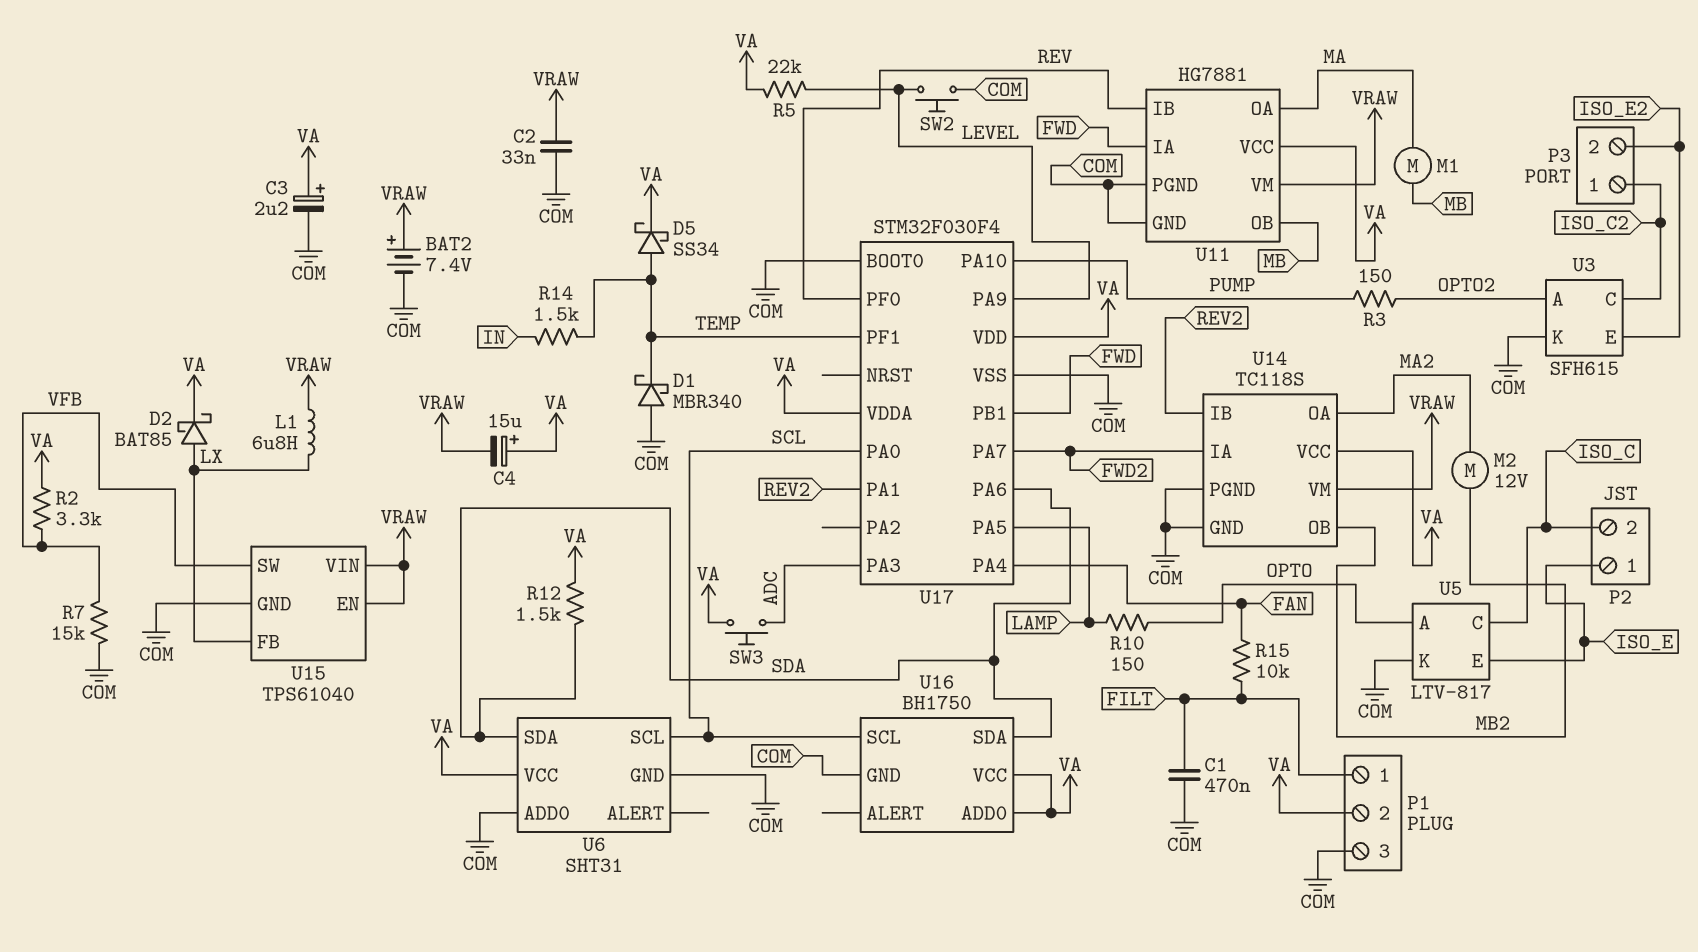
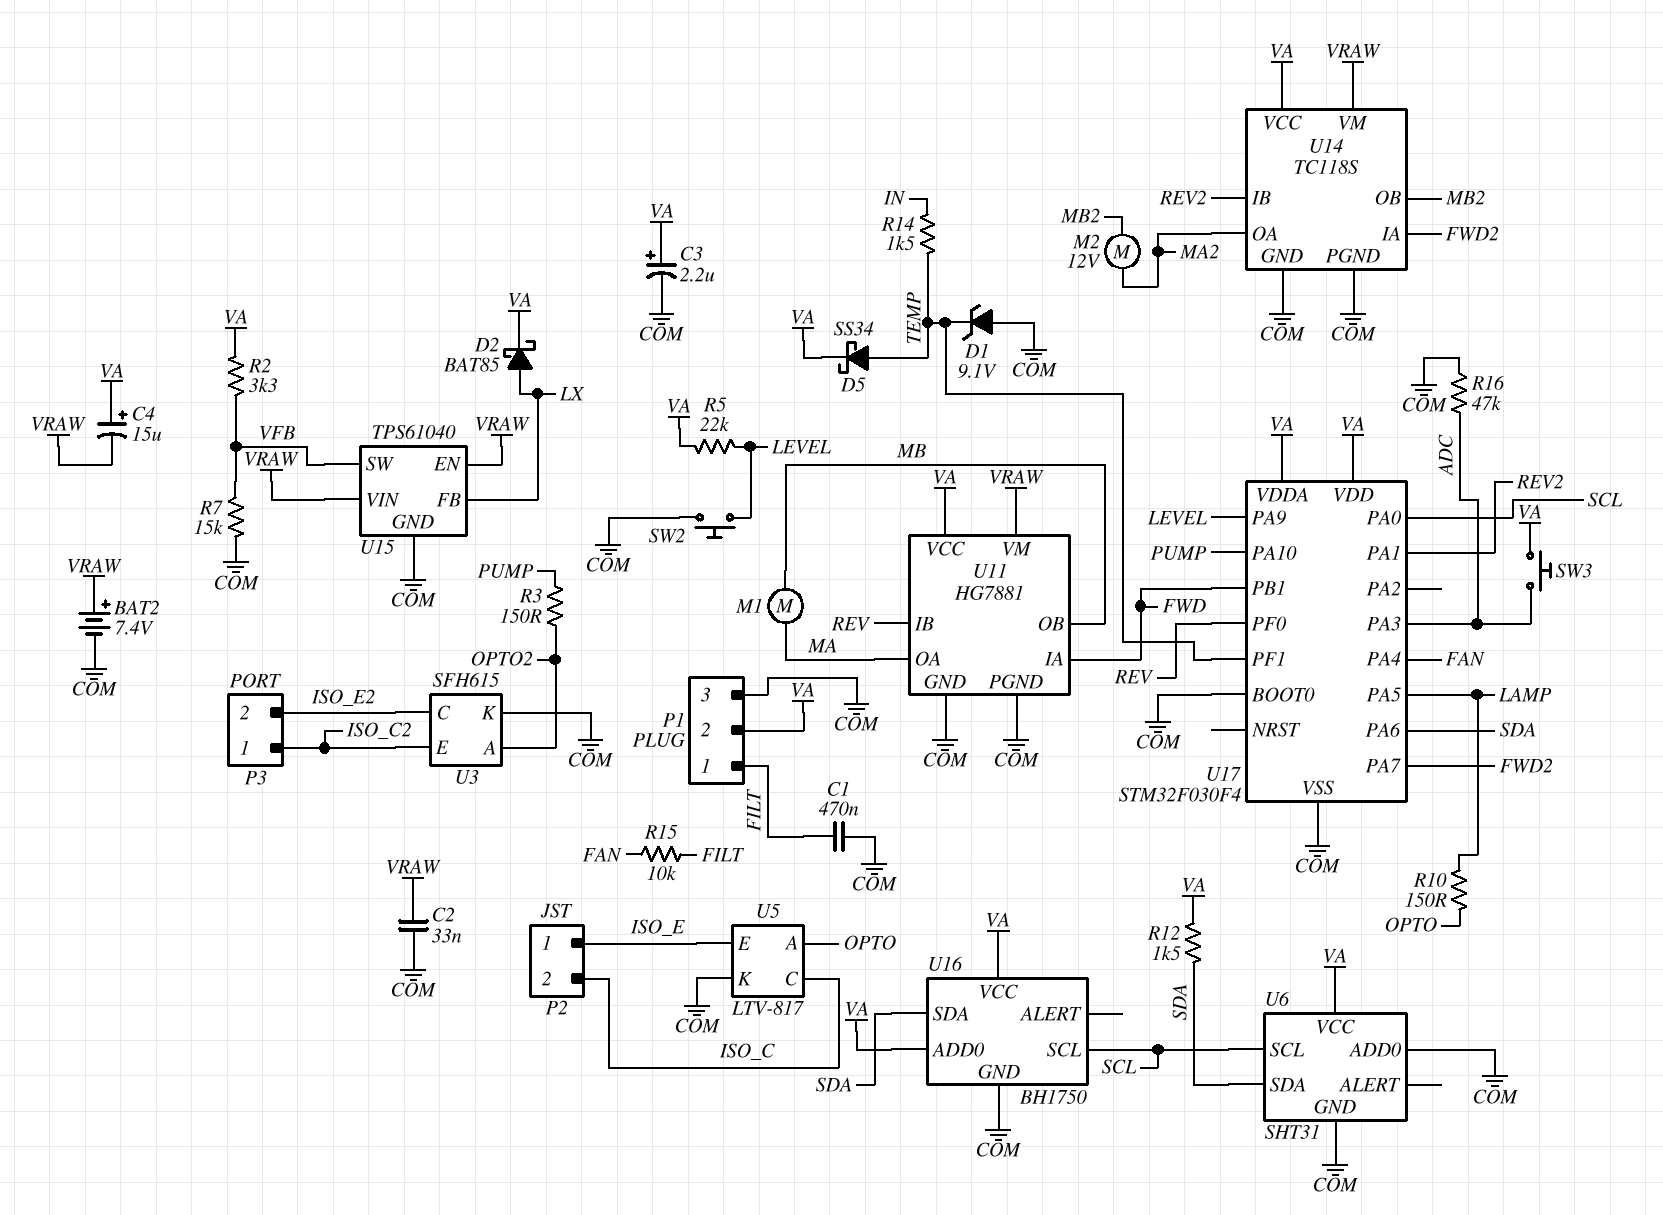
D1: schottky MBR340 (A COM, K TEMP) -> zener 9.1V (A COM, K TEMP)
L1: 6.8uH (LX, VRAW) -> none
R16: none -> 47k (ADC, COM)
U3 pin C: ISO_C2 -> ISO_E2
U3 pin E: ISO_E2 -> ISO_C2

